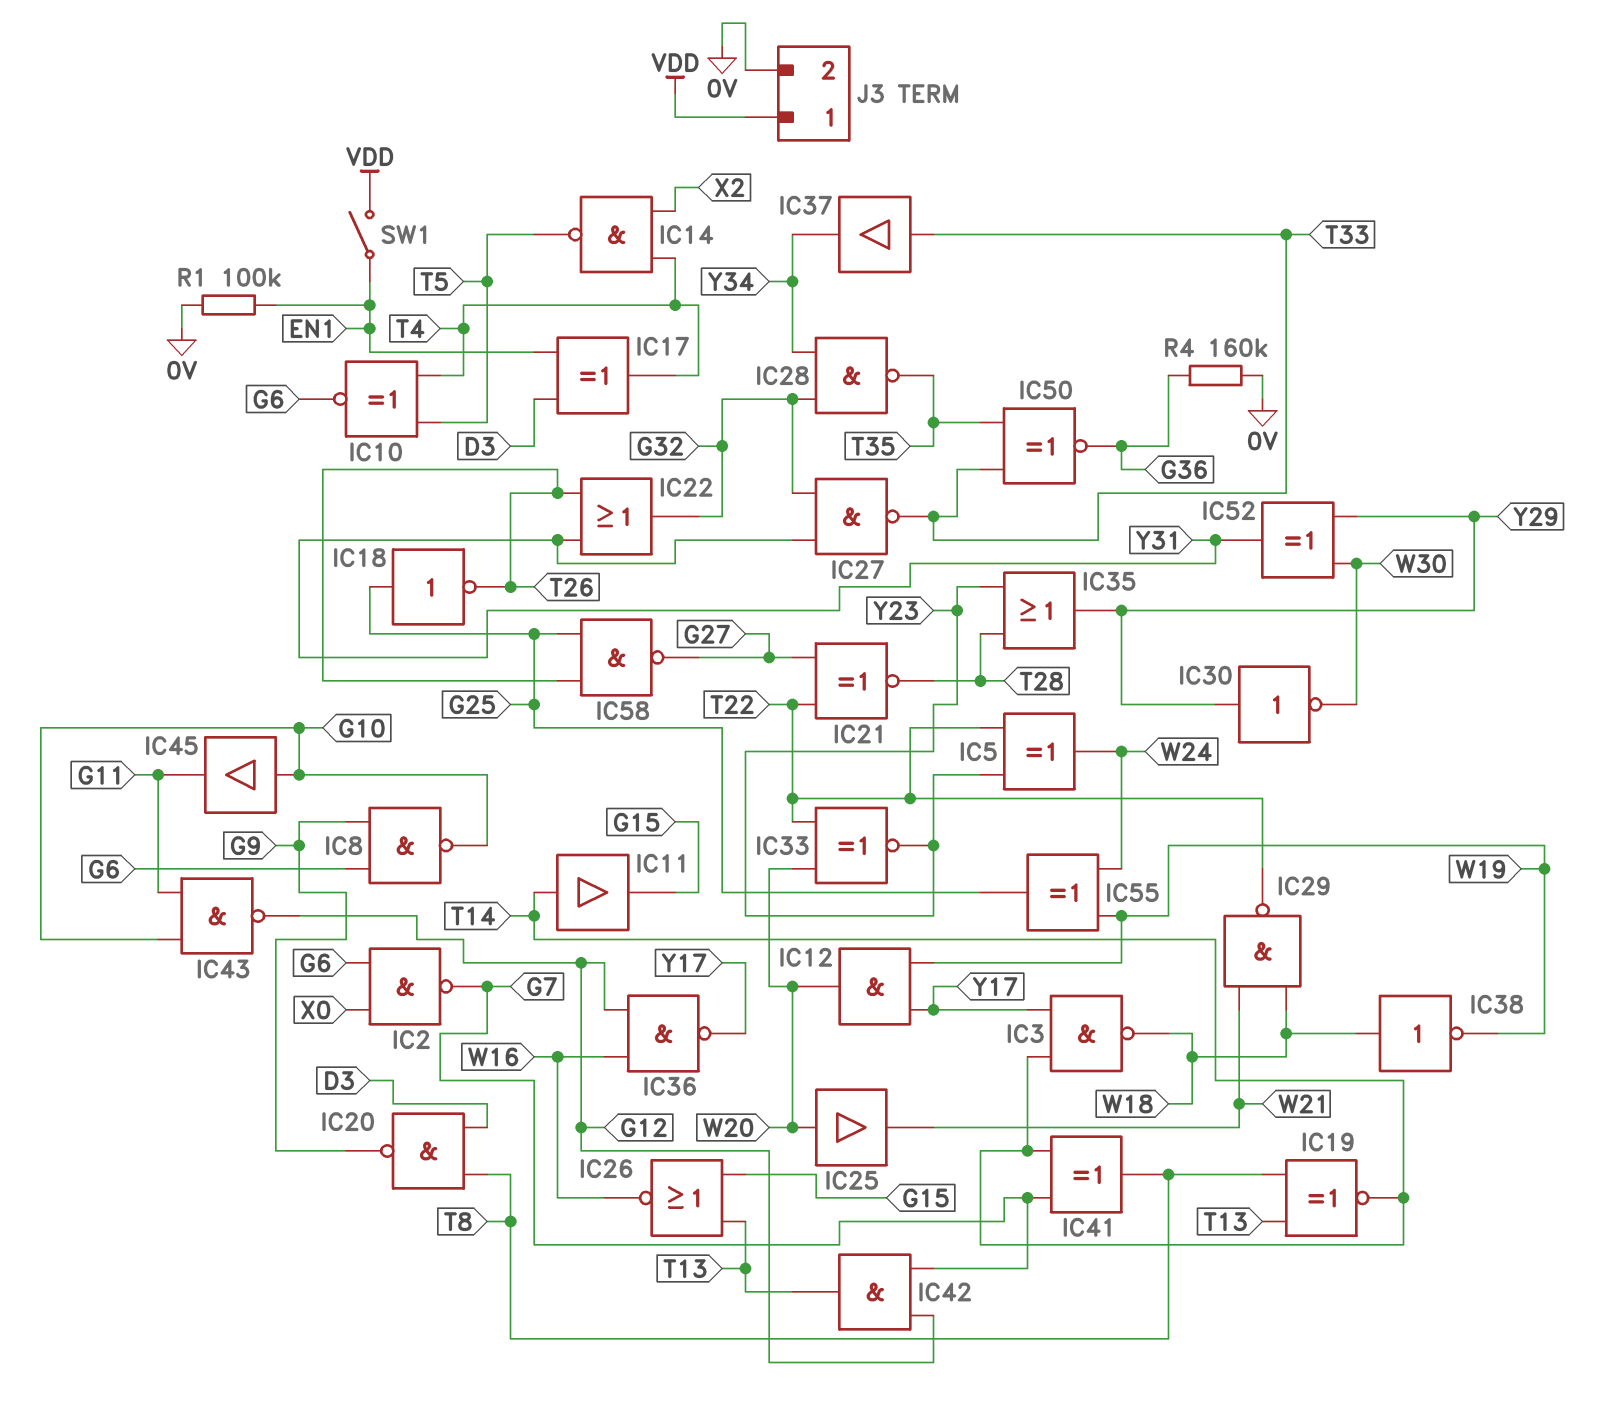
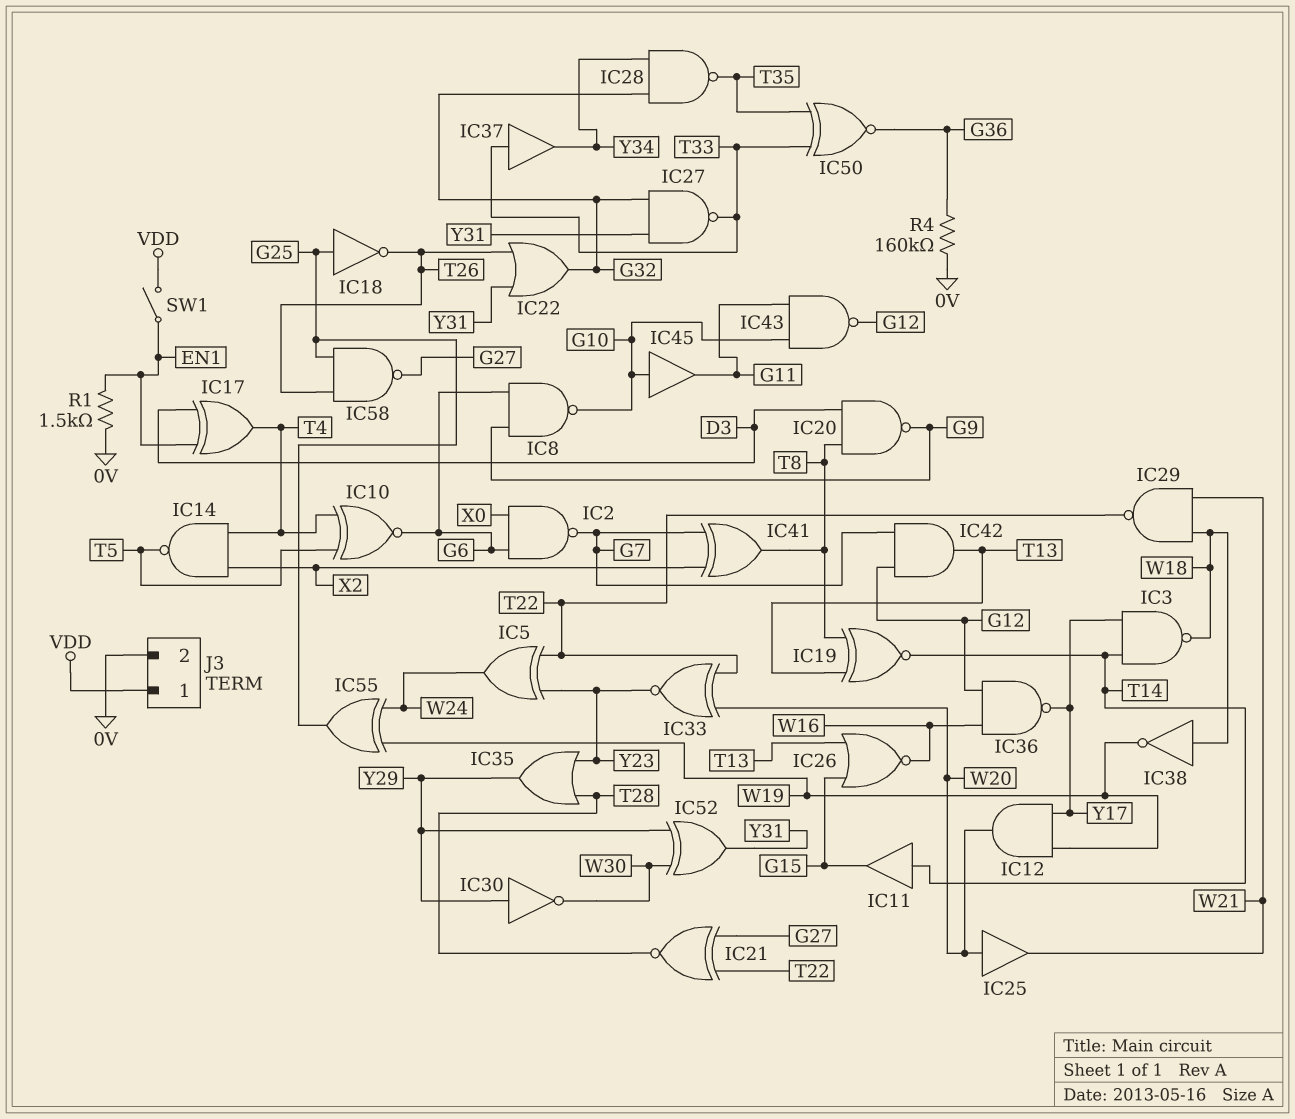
IC41: XOR (in G7, in T14, out T8) -> XOR (in G7, in X2, out T8)
R1: 100k (0V, EN1) -> 1.5k (0V, EN1)

